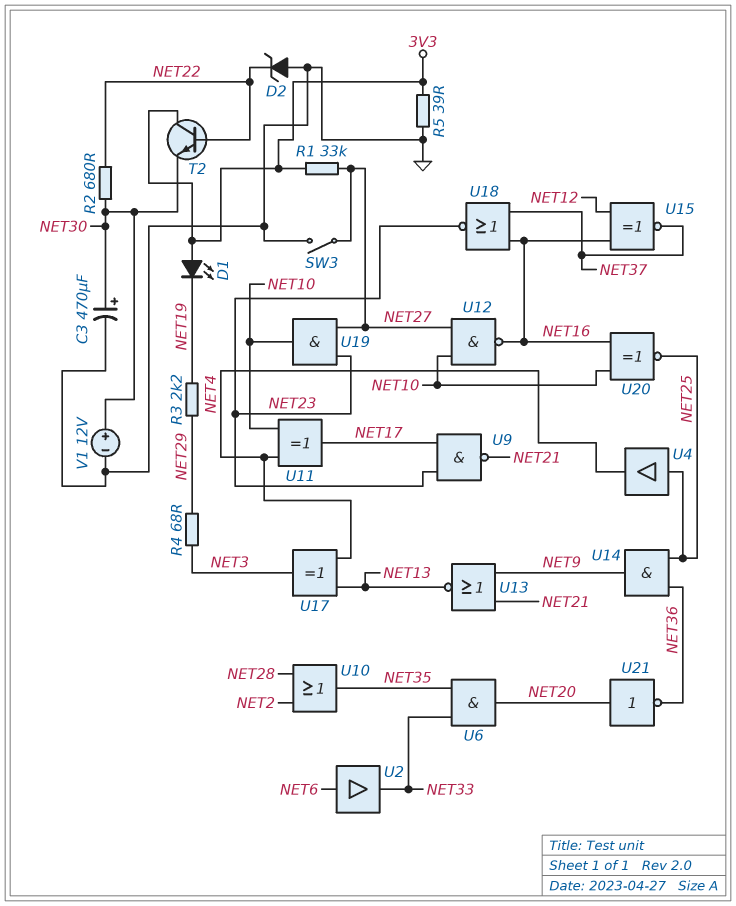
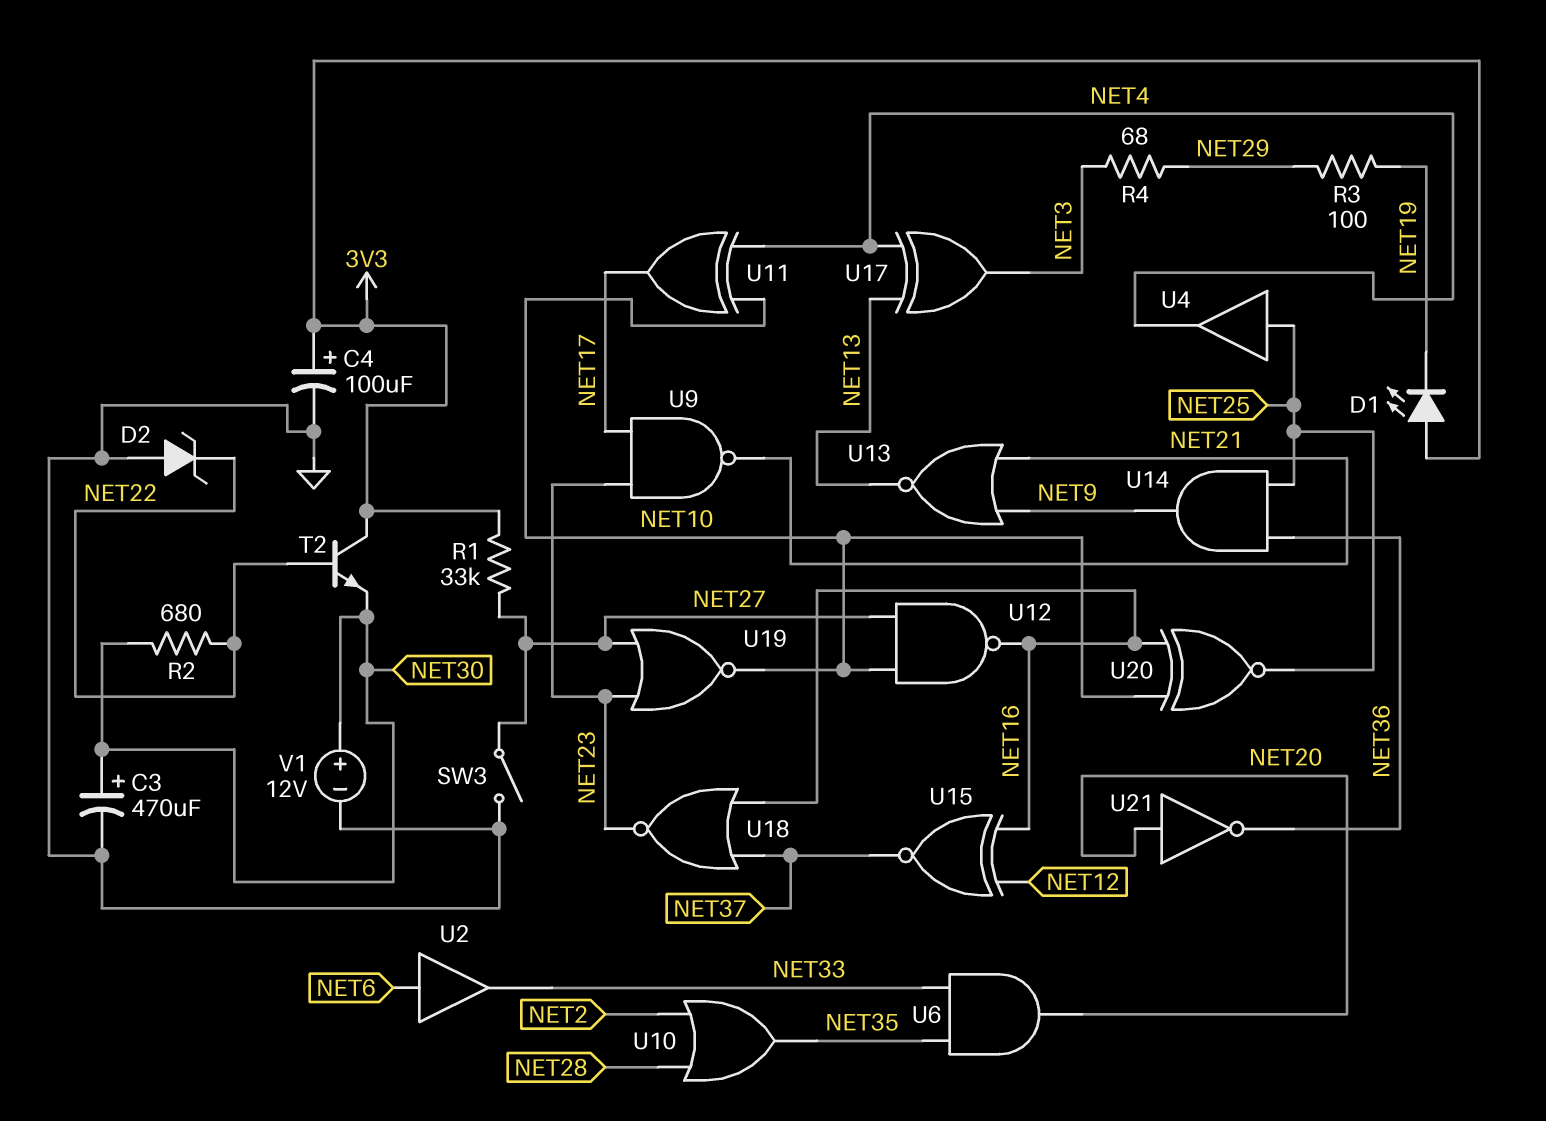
C4: none -> 100uF (plus 3V3, minus GND)
R3: 2.2k (NET19, NET29) -> 100 (NET19, NET29)
R5: 39 (3V3, GND) -> none
U19: AND (in NET23, in NET27, out NET10) -> NOR (in NET23, in NET27, out NET10)

